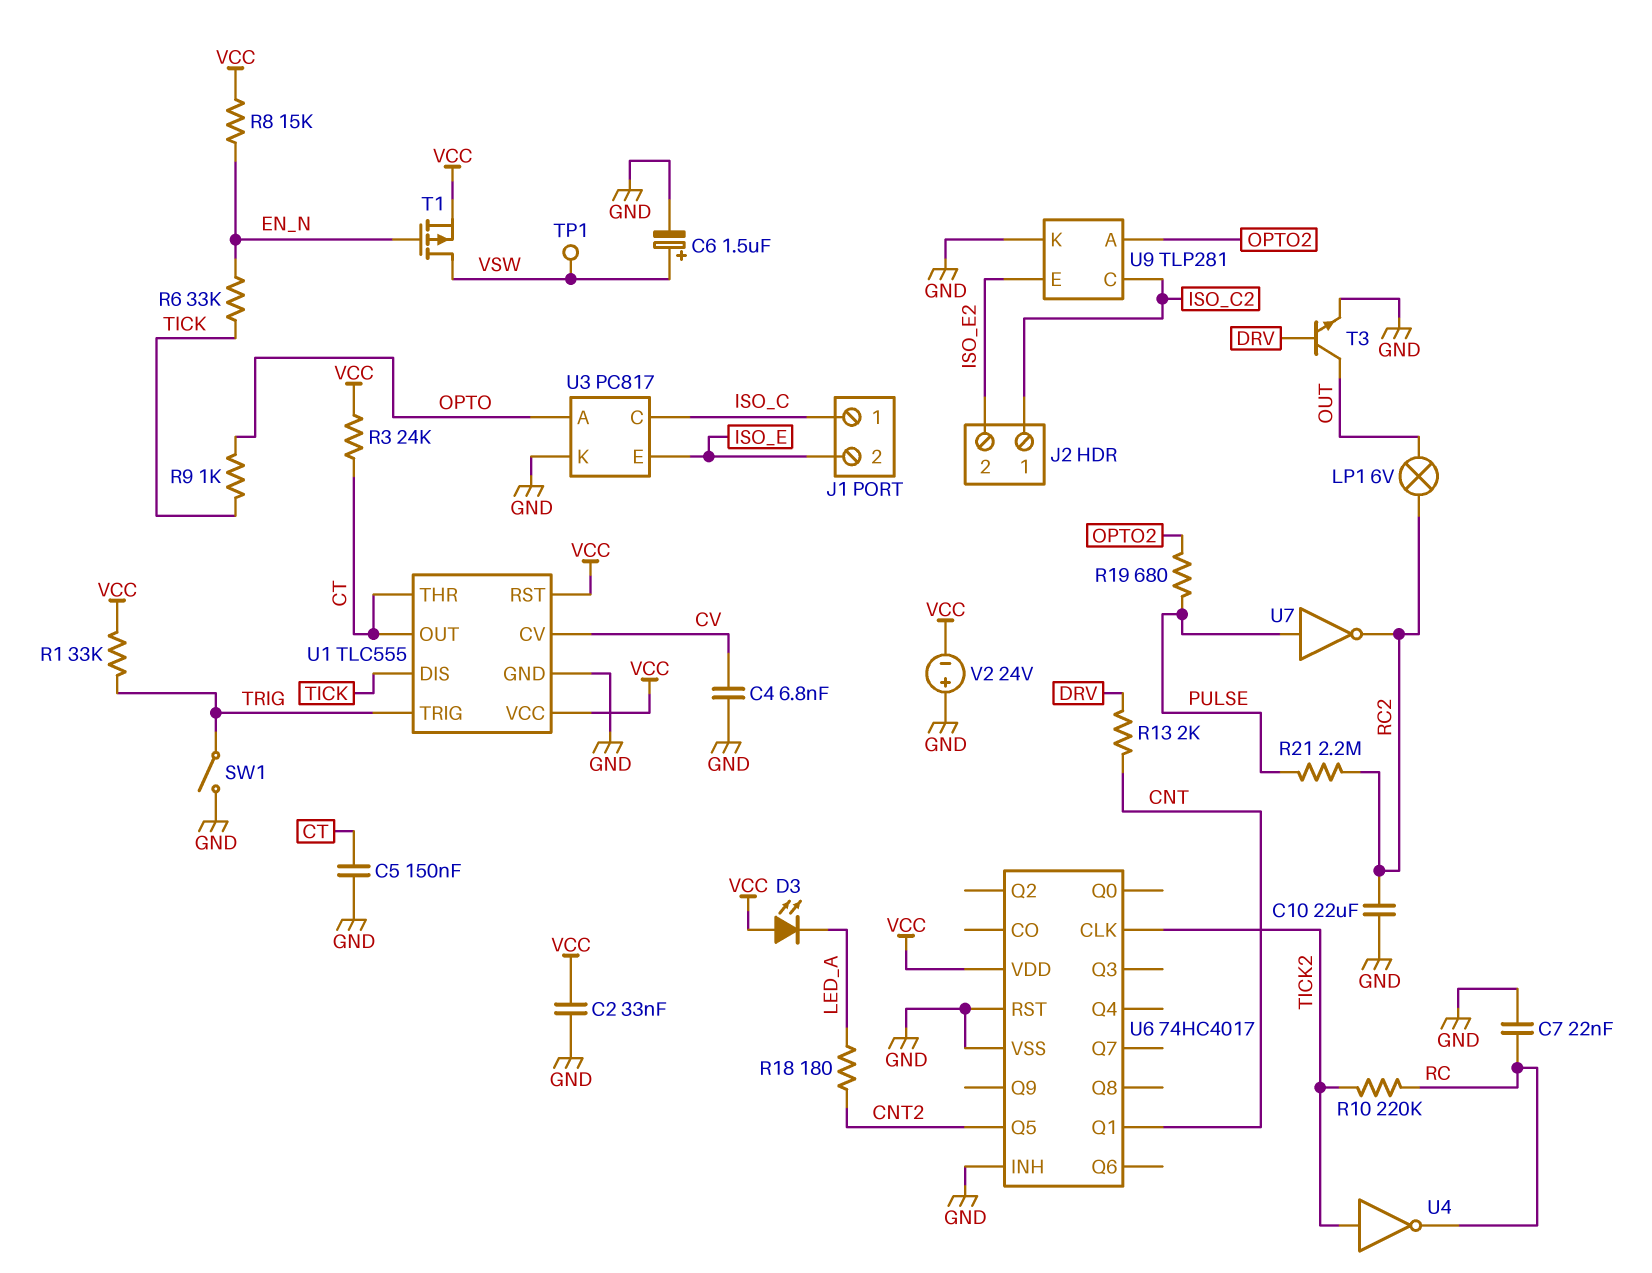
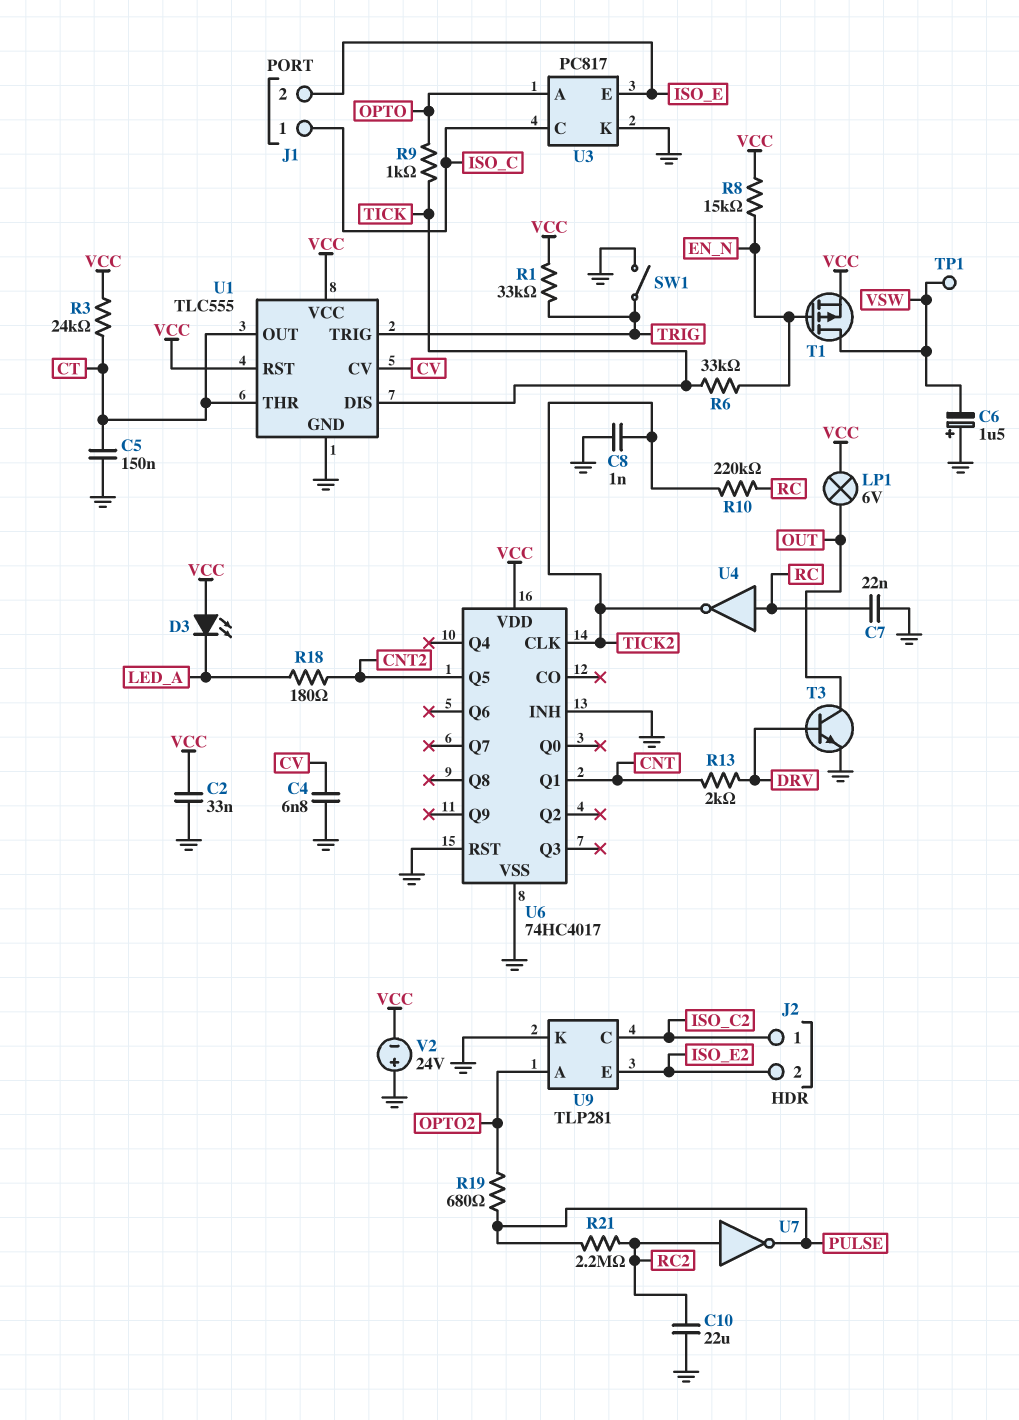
C6: 1.5uF (plus VSW, minus GND) -> 1.5uF (plus GND, minus VSW)
C8: none -> 1nF (GND, TICK2)
LP1: lamp 6V (OUT, RC2) -> lamp 6V (OUT, VCC)
U4: NOT (in TICK2, out RC) -> NOT (in RC, out TICK2)
U7: NOT (in PULSE, out RC2) -> NOT (in RC2, out PULSE)

